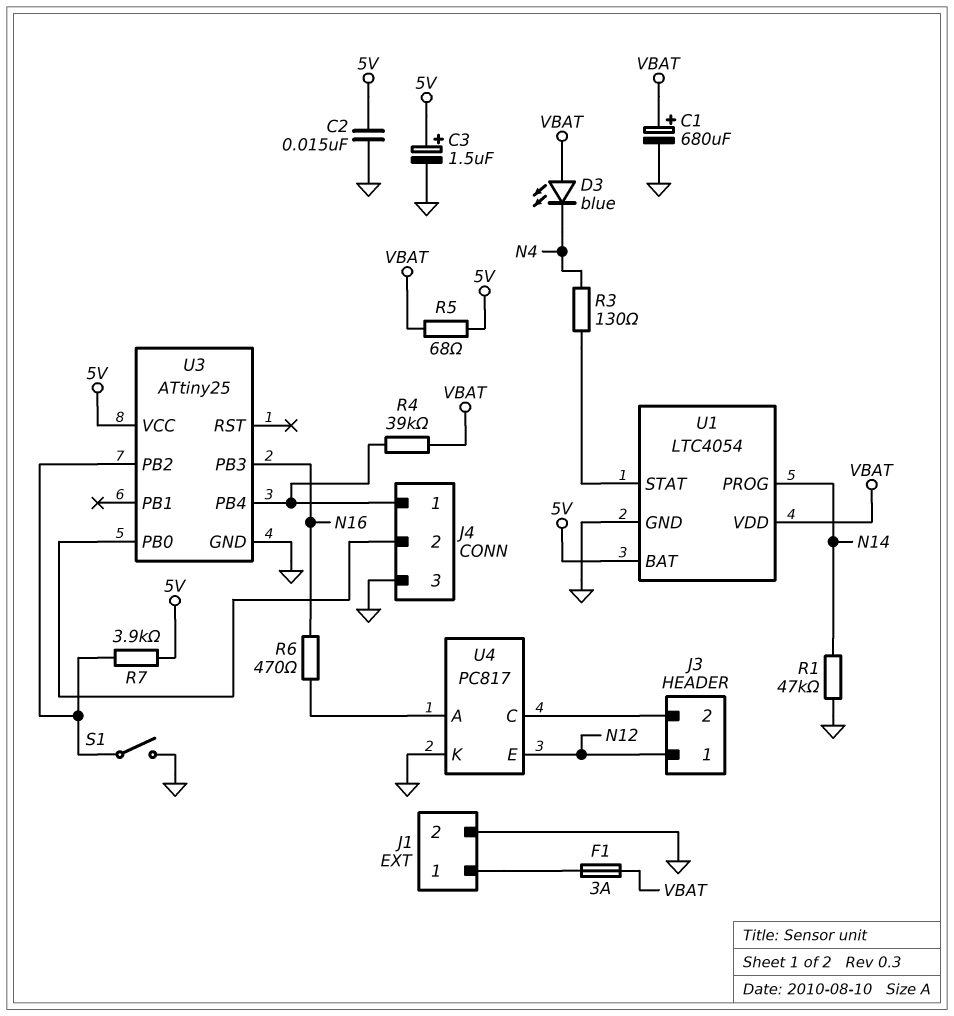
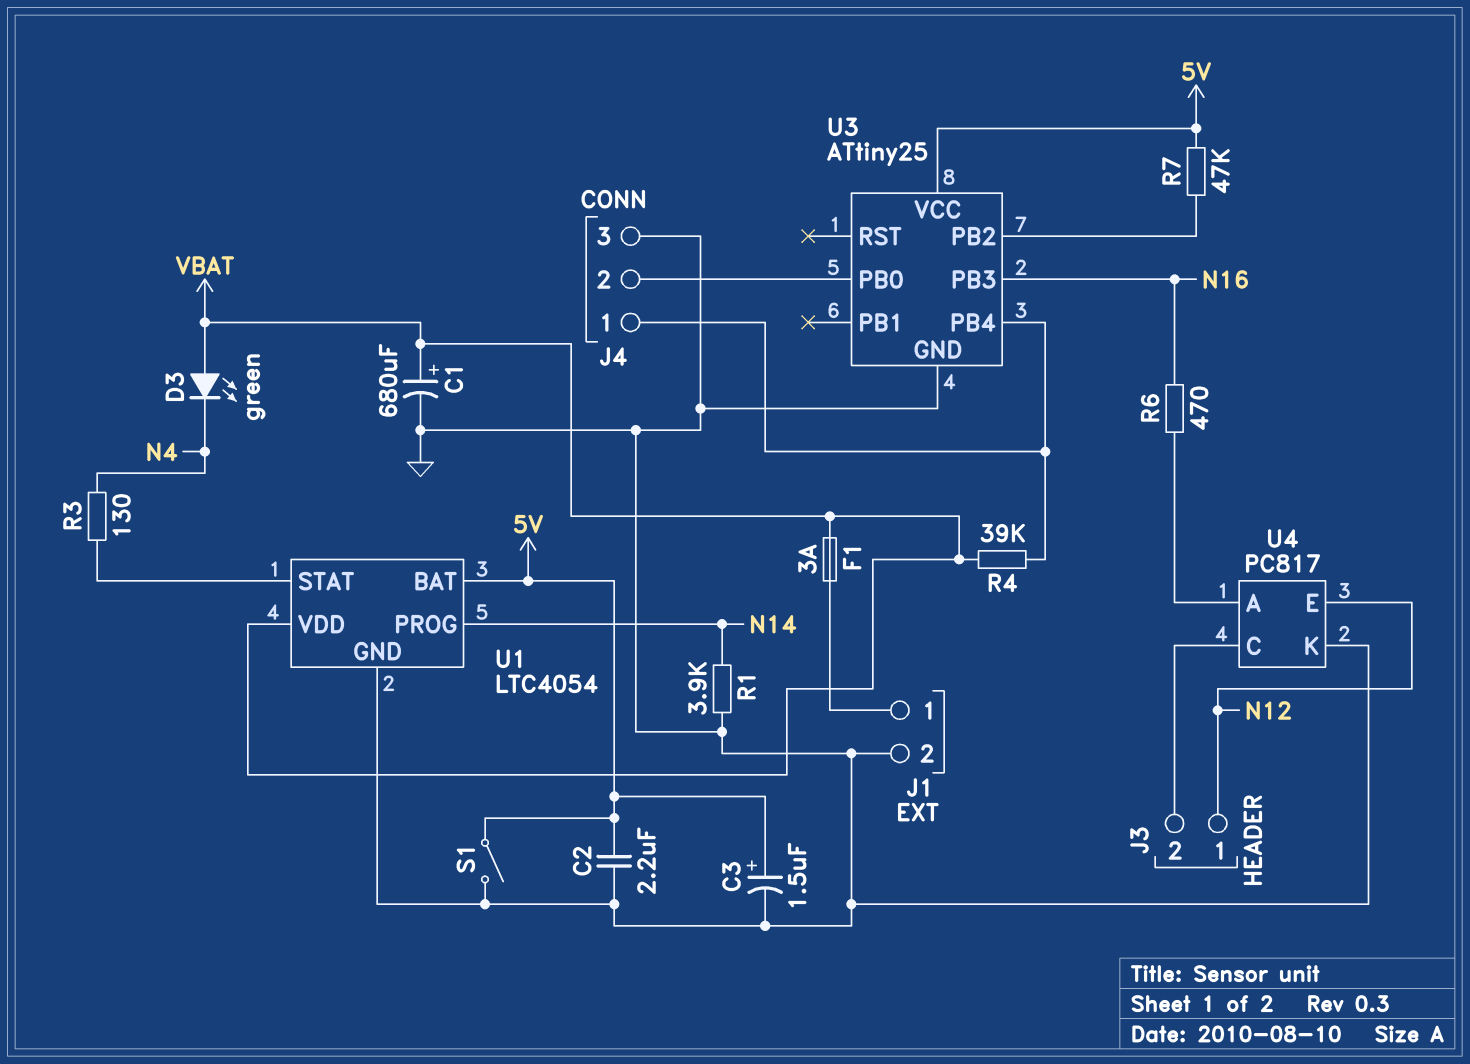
C2: 15nF (5V, GND) -> 2.2uF (5V, GND)
D3: LED blue (A VBAT, K N4) -> LED green (A VBAT, K N4)
R1: 47k (GND, N14) -> 3.9k (GND, N14)
R5: 68 (5V, VBAT) -> none
R7: 3.9k (5V, U3/PB2) -> 47k (5V, U3/PB2)
S1: switch (GND, U3/PB2) -> switch (5V, GND)

